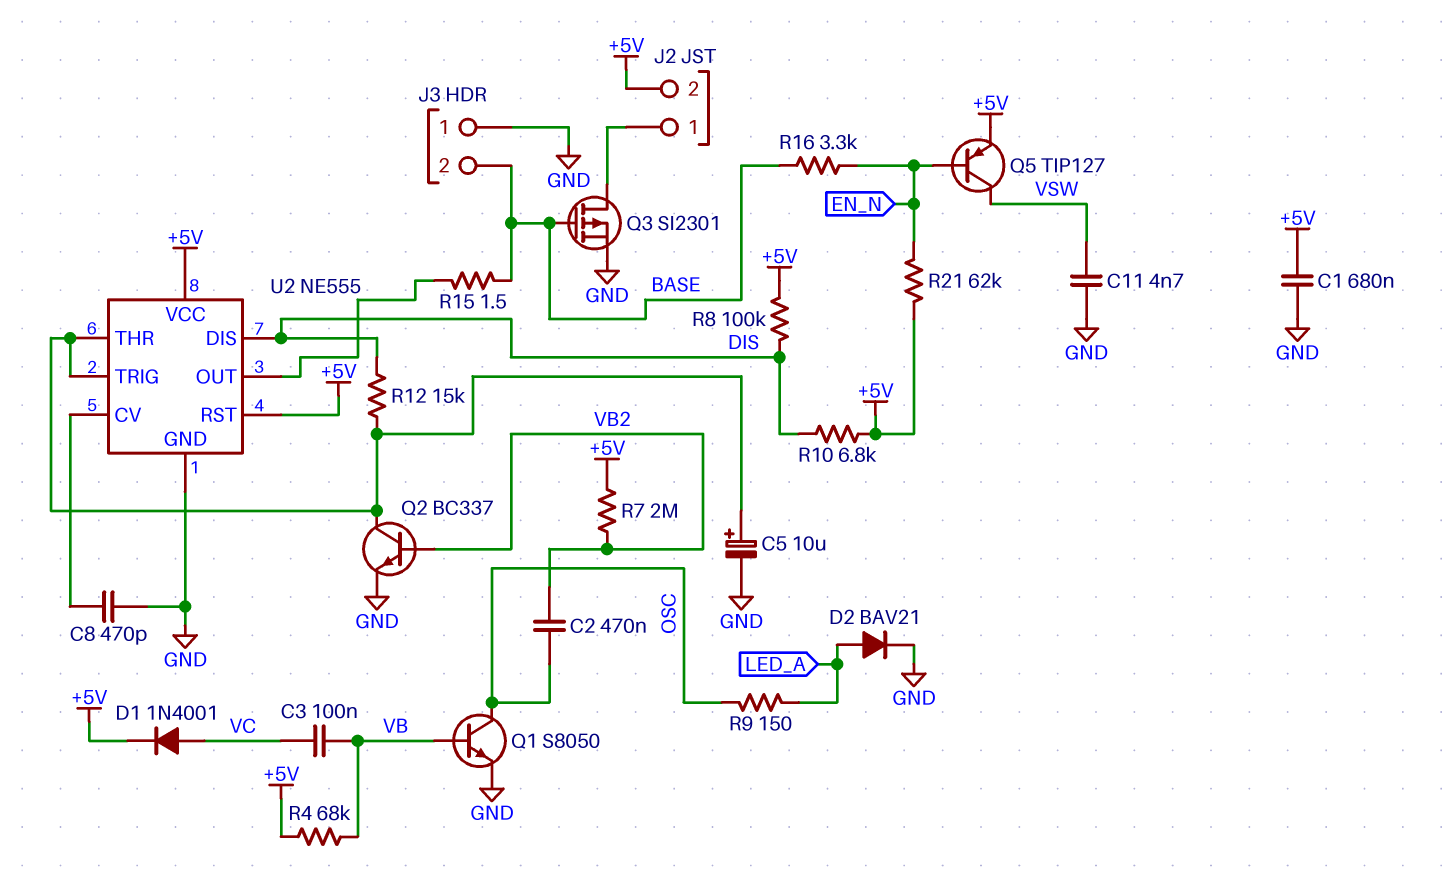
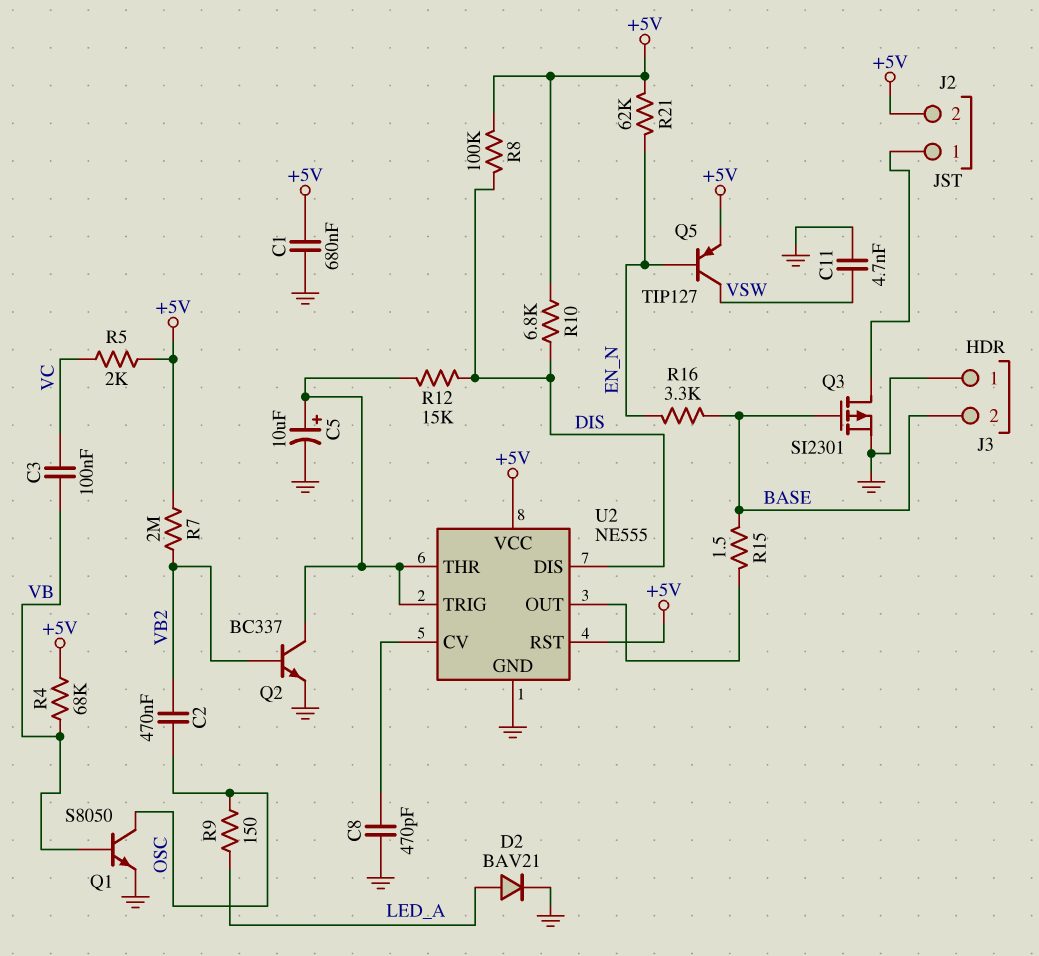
D1: diode 1N4001 (A VC, K +5V) -> none
R5: none -> 2k (+5V, VC)

